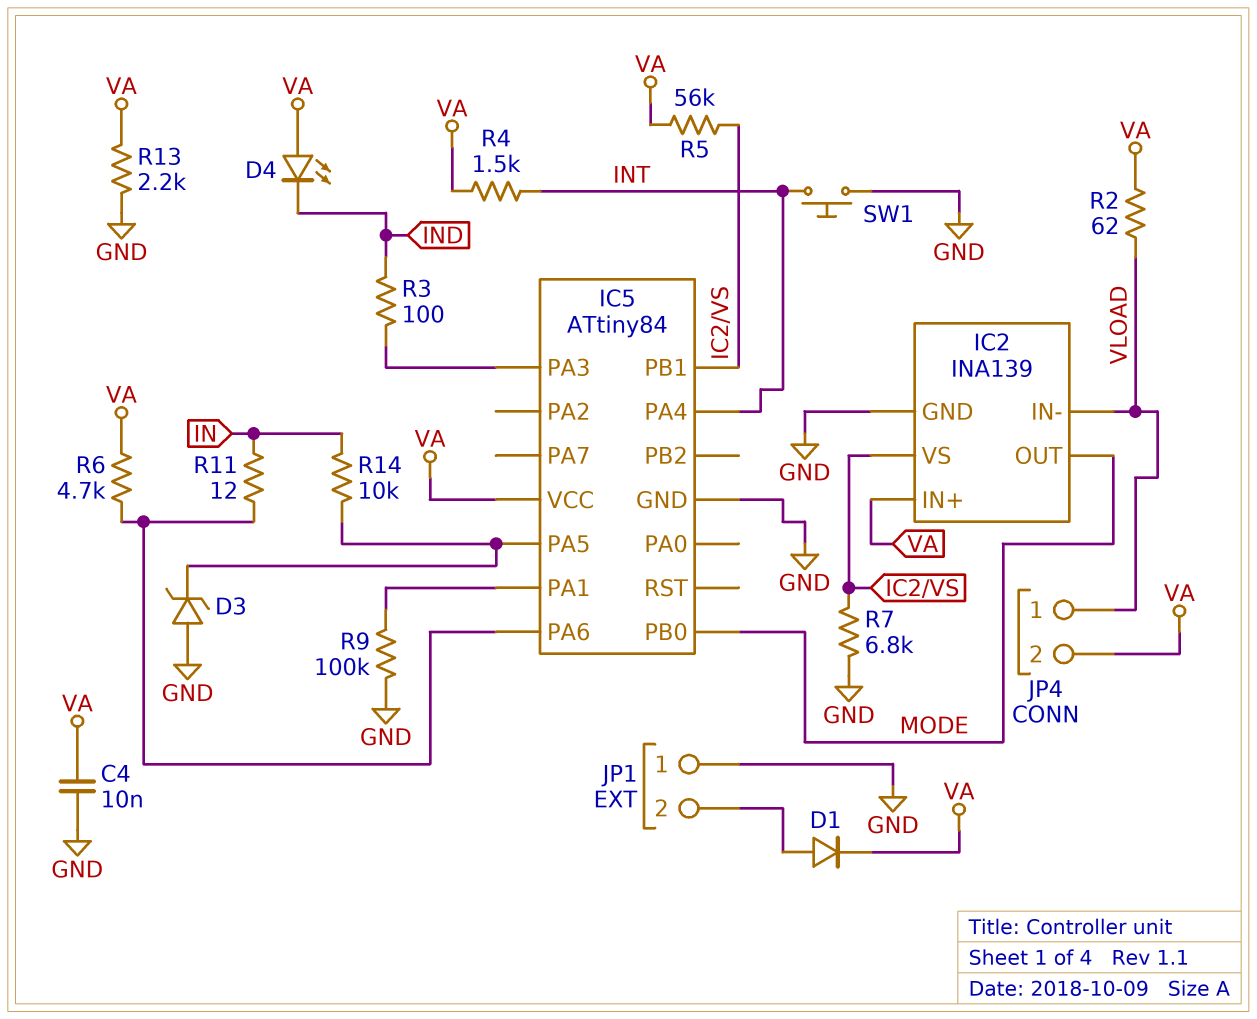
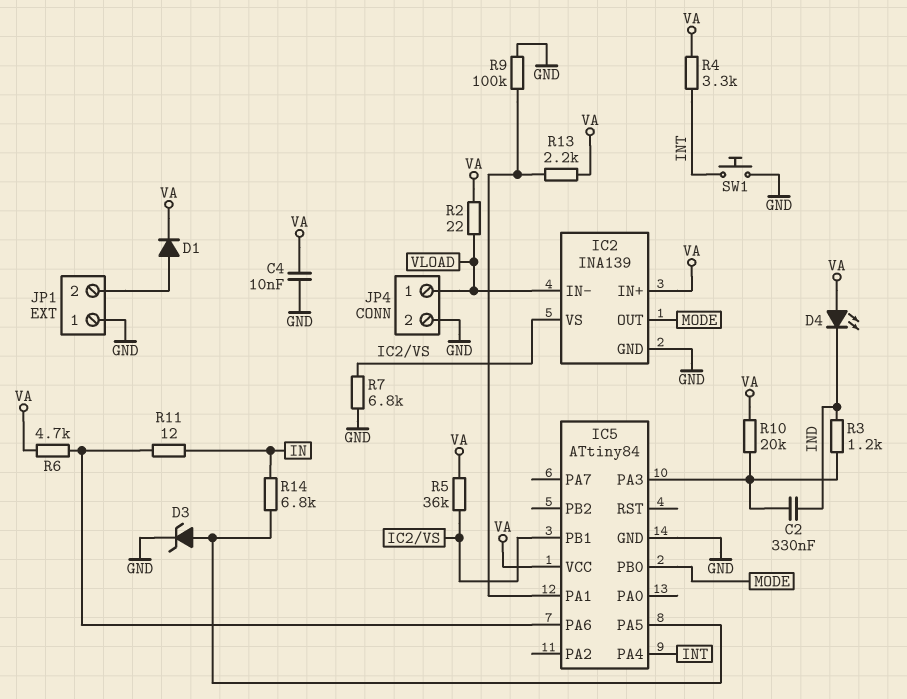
C2: none -> 330nF (IC5/PA3, IND)
D3: zener (A GND, K IC5/PA5) -> zener (A IC5/PA5, K GND)
JP4 pin 2: VA -> GND
R2: 62 (VA, VLOAD) -> 22 (VA, VLOAD)
R3: 100 (IC5/PA3, IND) -> 1.2k (IC5/PA3, IND)
R4: 1.5k (INT, VA) -> 3.3k (INT, VA)
R5: 56k (IC2/VS, VA) -> 36k (IC2/VS, VA)
R10: none -> 20k (IC5/PA3, VA)
R13: 2.2k (GND, VA) -> 2.2k (IC5/PA1, VA)
R14: 10k (IC5/PA5, IN) -> 6.8k (IC5/PA5, IN)

